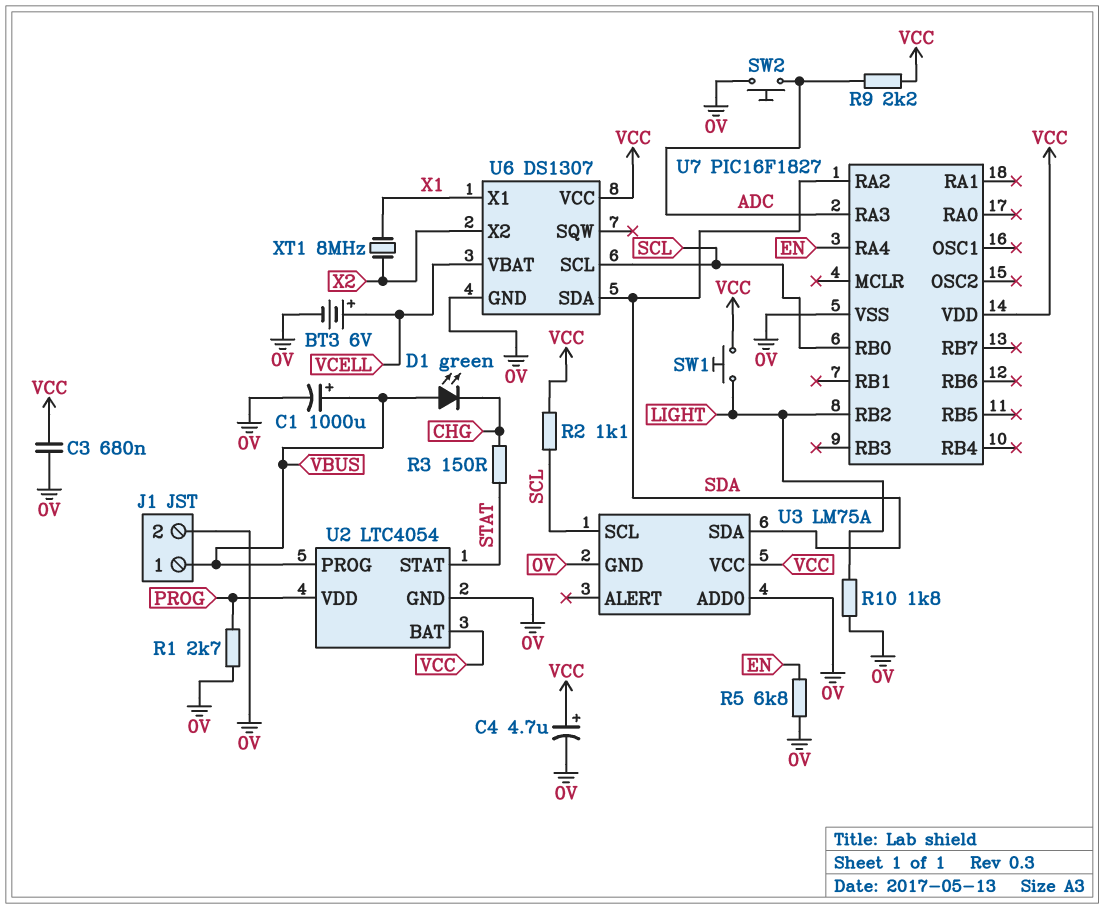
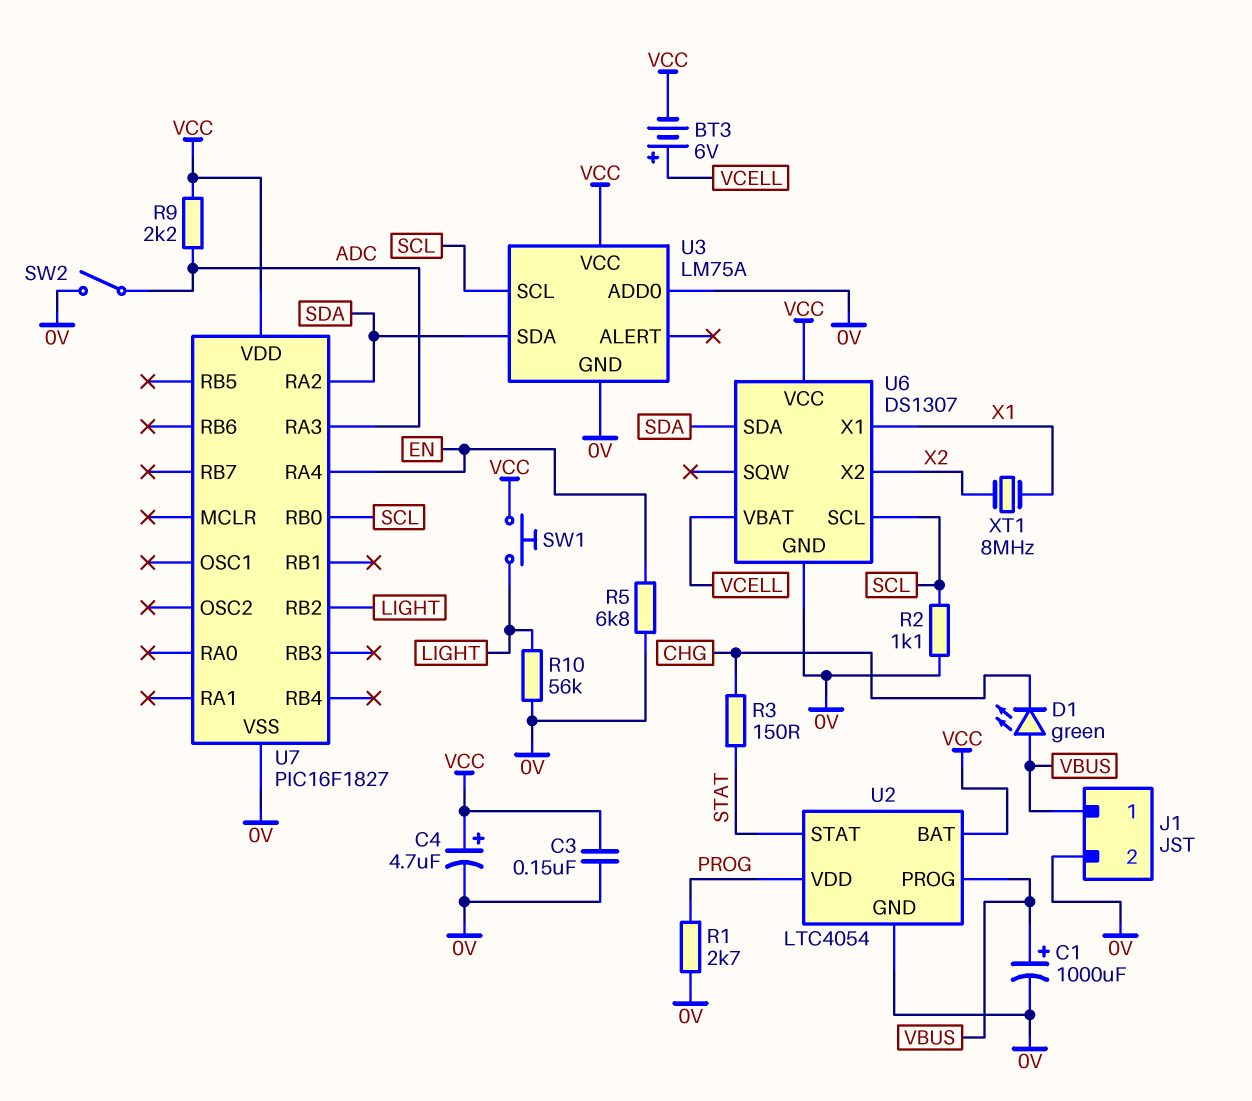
BT3: 6V (plus VCELL, minus 0V) -> 6V (plus VCELL, minus VCC)
C3: 680nF (0V, VCC) -> 150nF (0V, VCC)
R2: 1.1k (SCL, VCC) -> 1.1k (0V, SCL)
R10: 1.8k (0V, LIGHT) -> 56k (0V, LIGHT)
SW2: button (0V, ADC) -> switch (0V, ADC)

